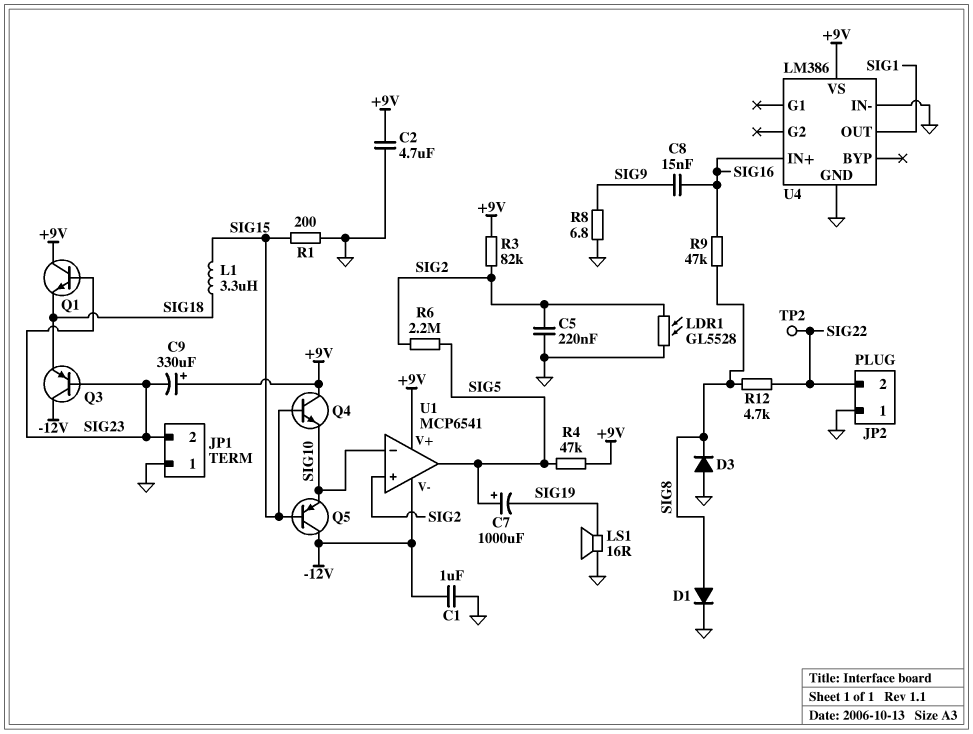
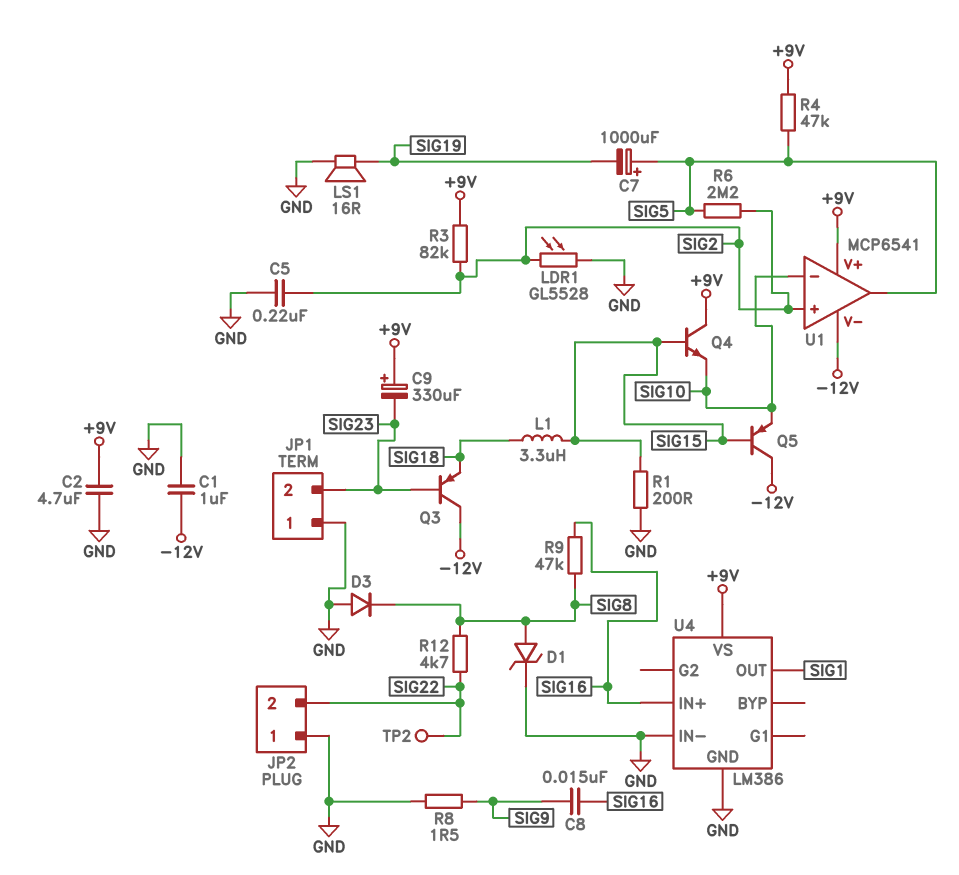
D1: diode (A SIG8, K GND) -> zener (A SIG8, K GND)
Q1: NPN (B SIG23, C +9V, E SIG18) -> none
R8: 6.8 (GND, SIG9) -> 1.5 (GND, SIG9)

